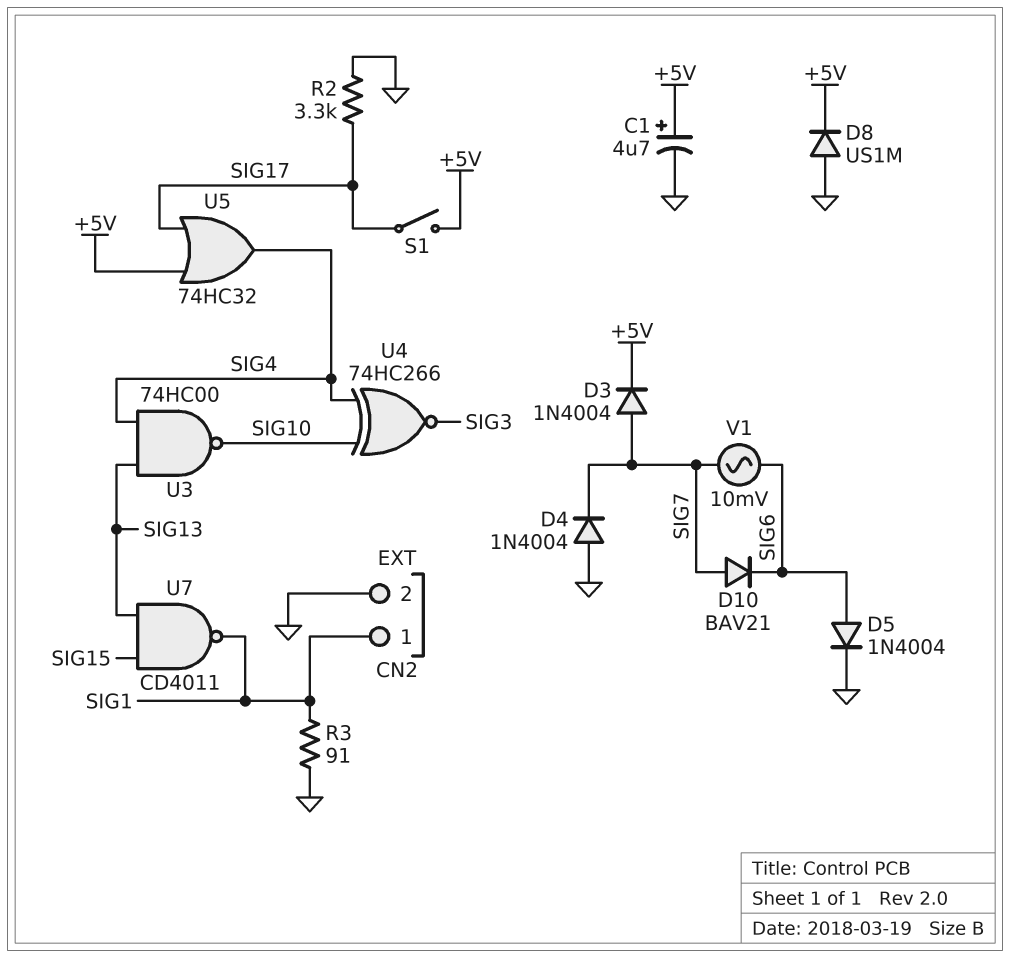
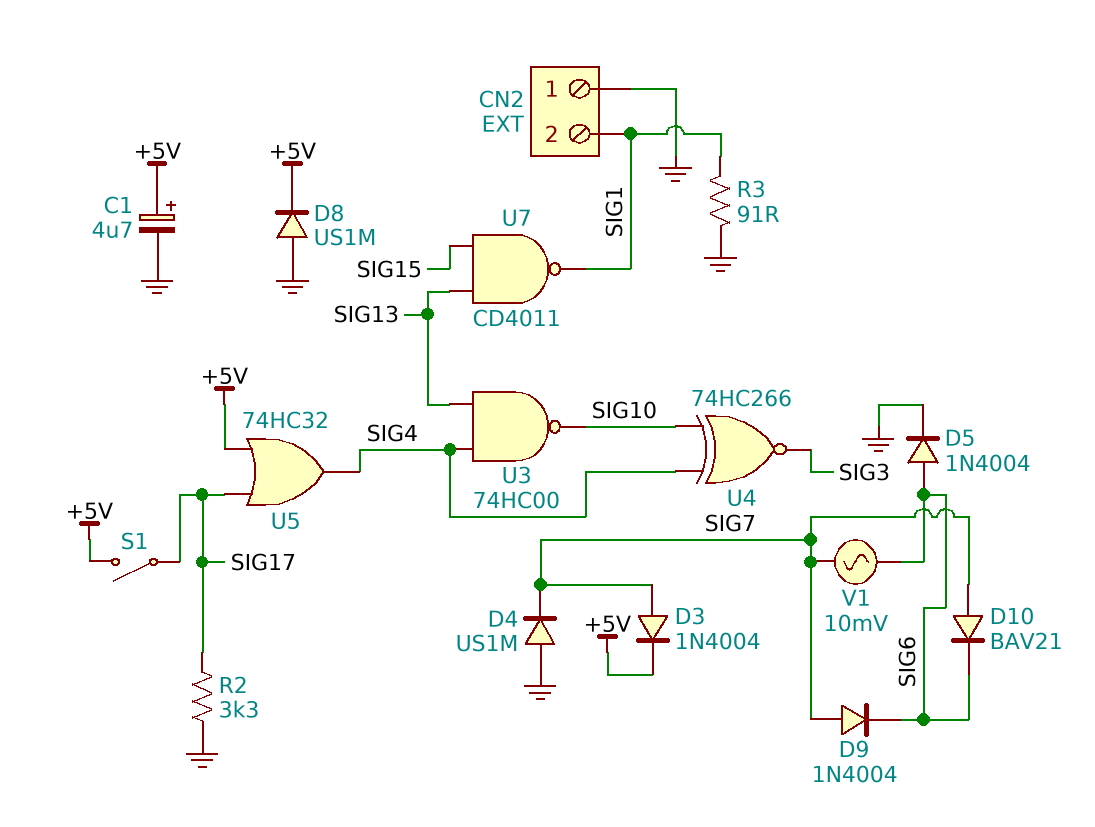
CN2 pin 1: SIG1 -> GND
CN2 pin 2: GND -> SIG1
D4: diode 1N4004 (A GND, K SIG7) -> diode US1M (A GND, K SIG7)
D9: none -> diode 1N4004 (A SIG7, K SIG6)

